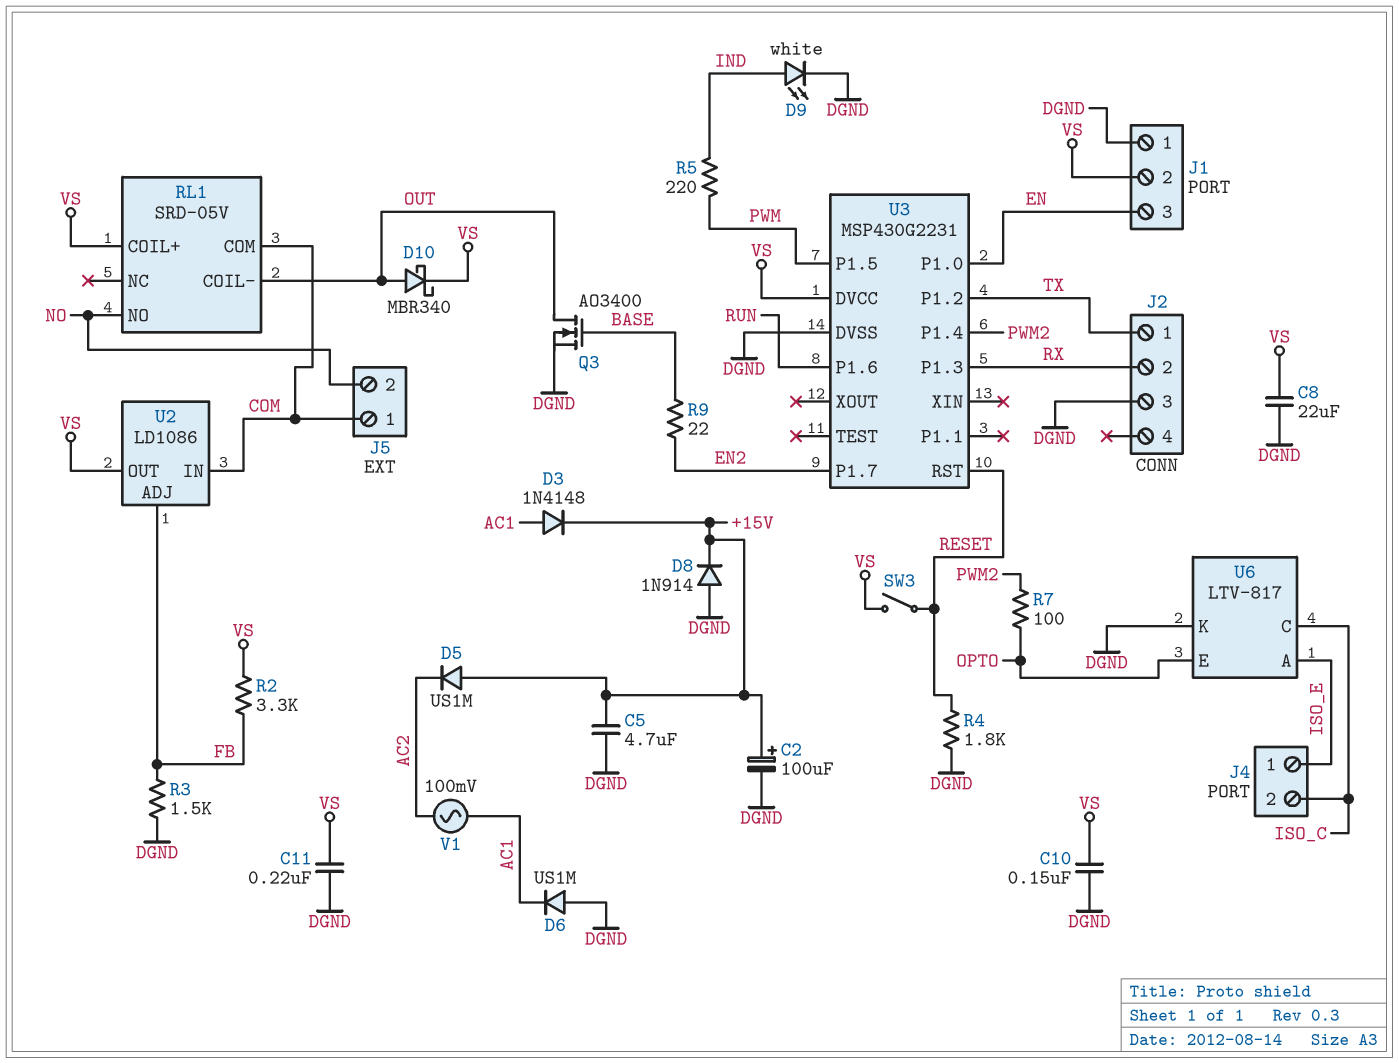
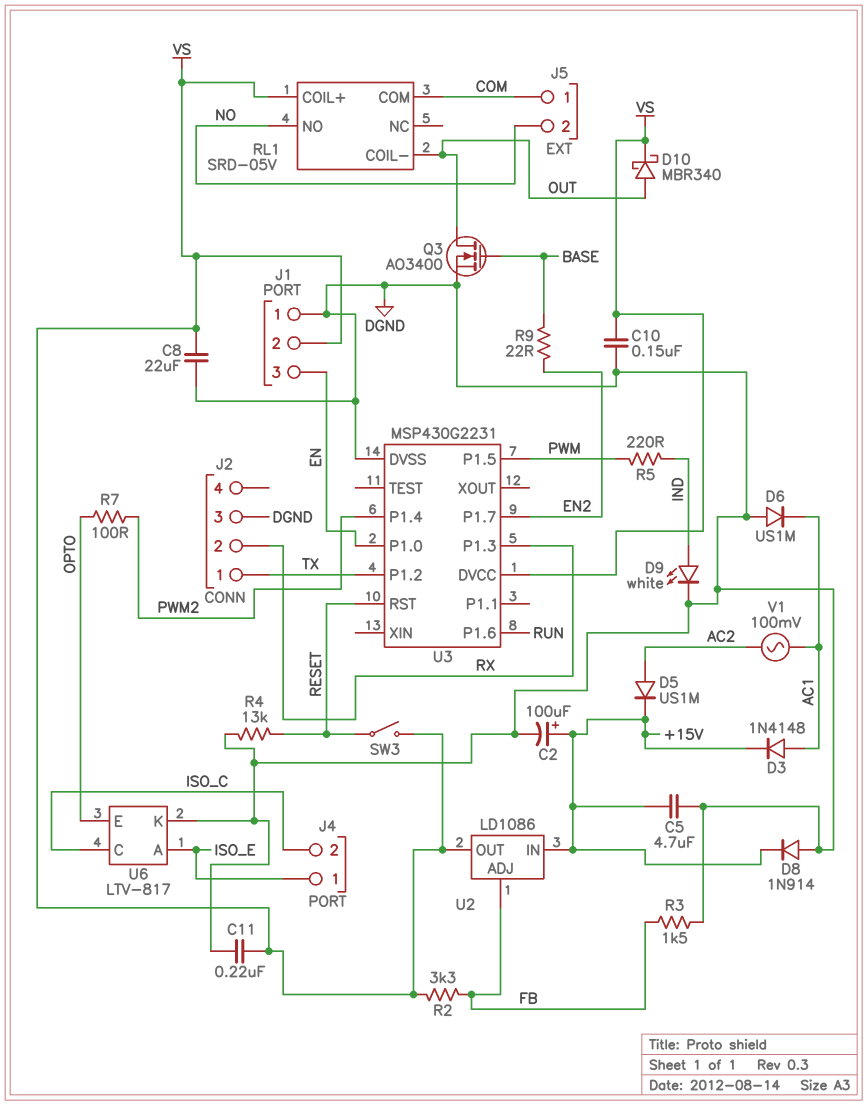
D5: diode US1M (A +15V, K AC2) -> diode US1M (A AC2, K +15V)
R4: 1.8k (DGND, RESET) -> 13k (DGND, RESET)
U2 pin IN: COM -> +15V

